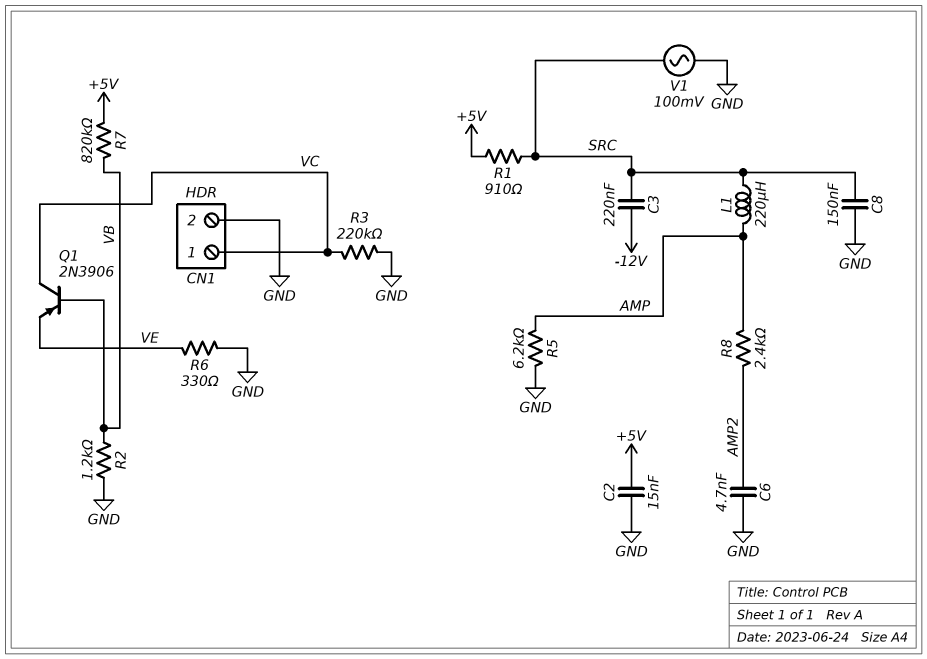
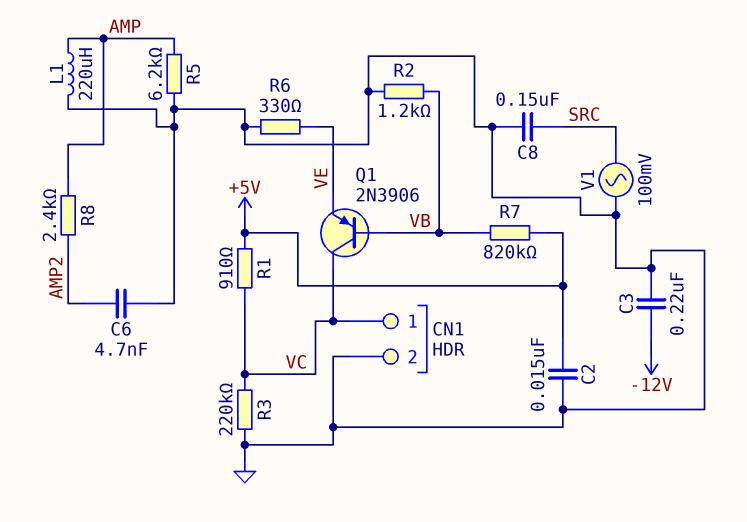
C3: 220nF (-12V, SRC) -> 220nF (-12V, GND)
L1: 220uH (AMP, SRC) -> 220uH (AMP, GND)
R1: 910 (+5V, SRC) -> 910 (+5V, VC)

